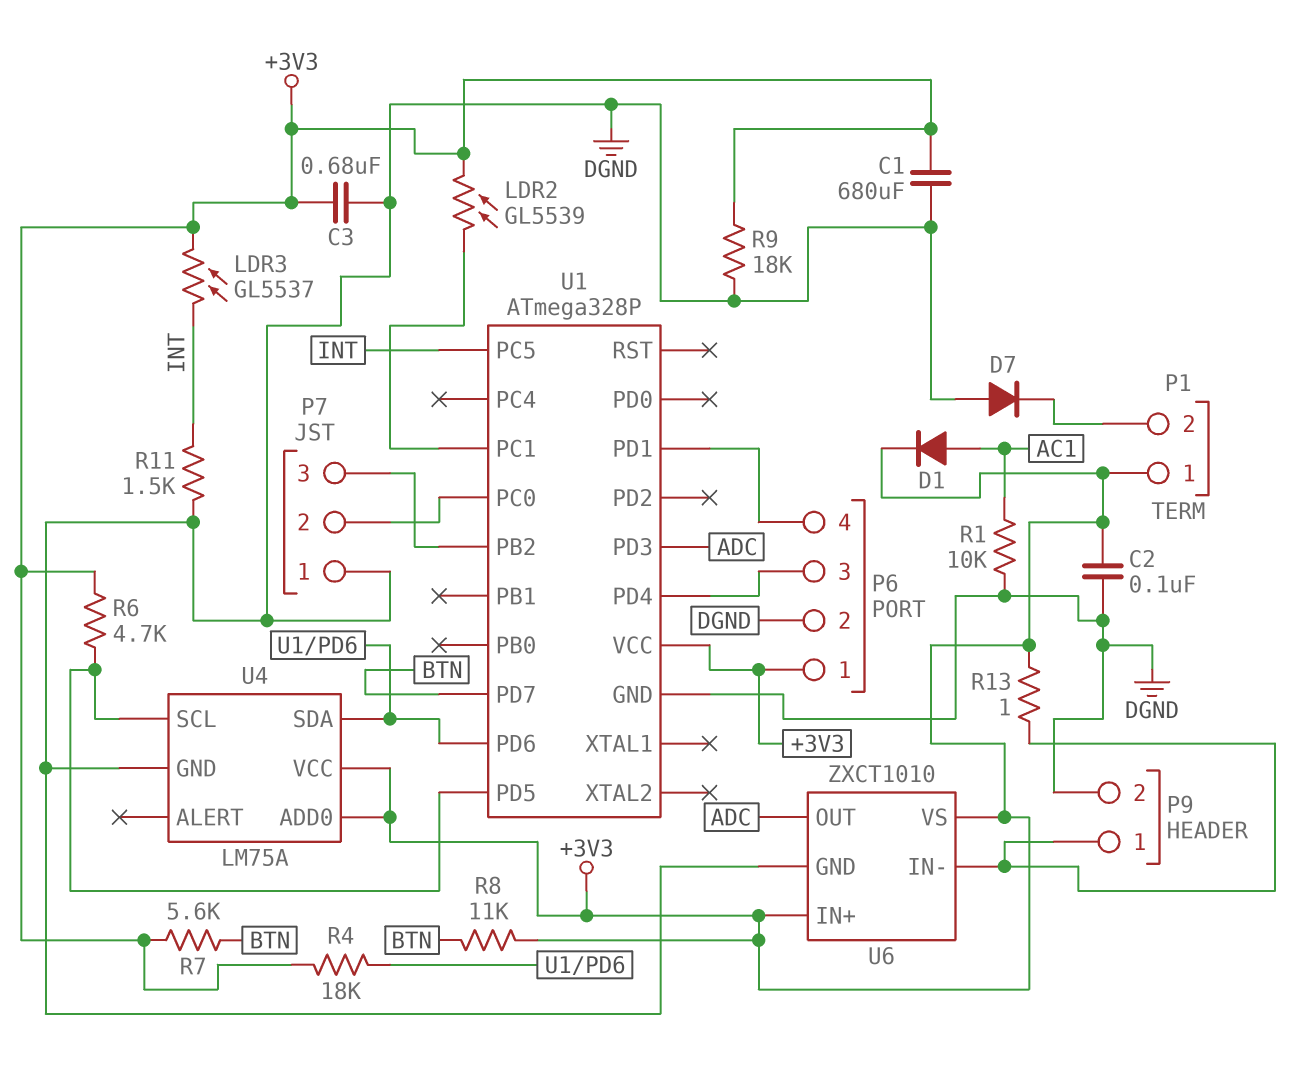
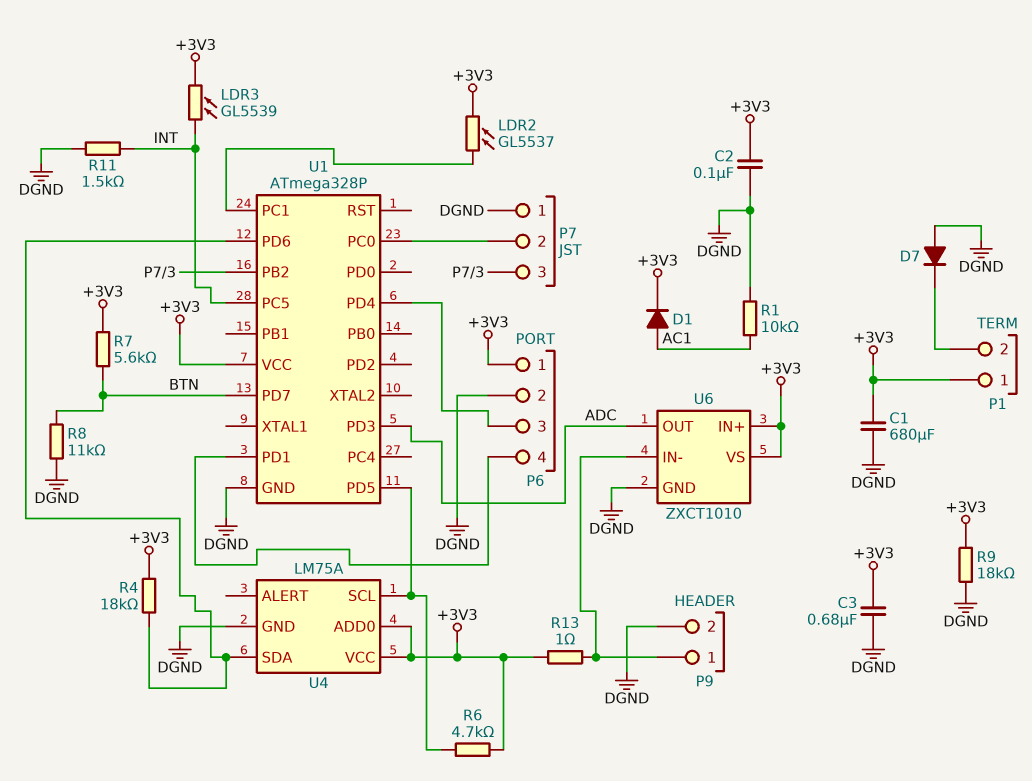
LDR2: GL5539 (+3V3, U1/PC1) -> GL5537 (+3V3, U1/PC1)
LDR3: GL5537 (+3V3, INT) -> GL5539 (+3V3, INT)
R8: 11k (+3V3, BTN) -> 11k (BTN, DGND)

